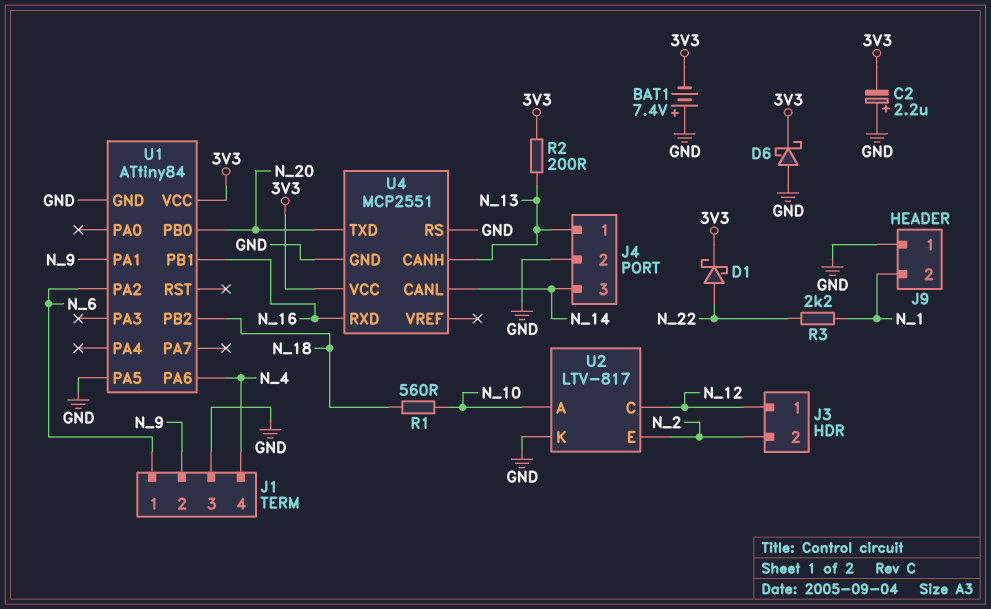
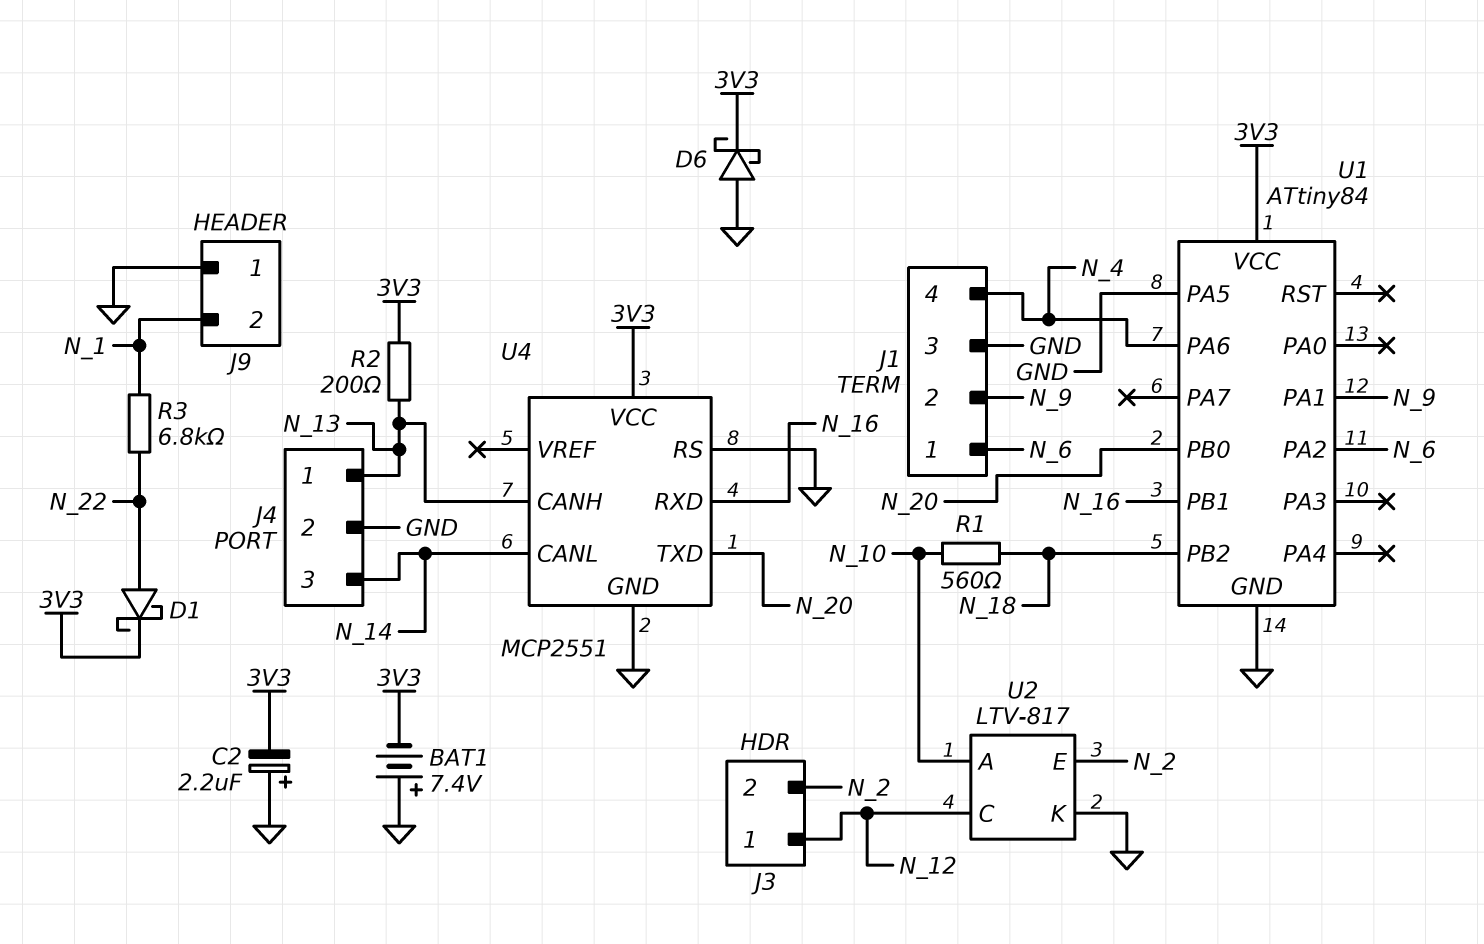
R3: 2.2k (N_1, N_22) -> 6.8k (N_1, N_22)

